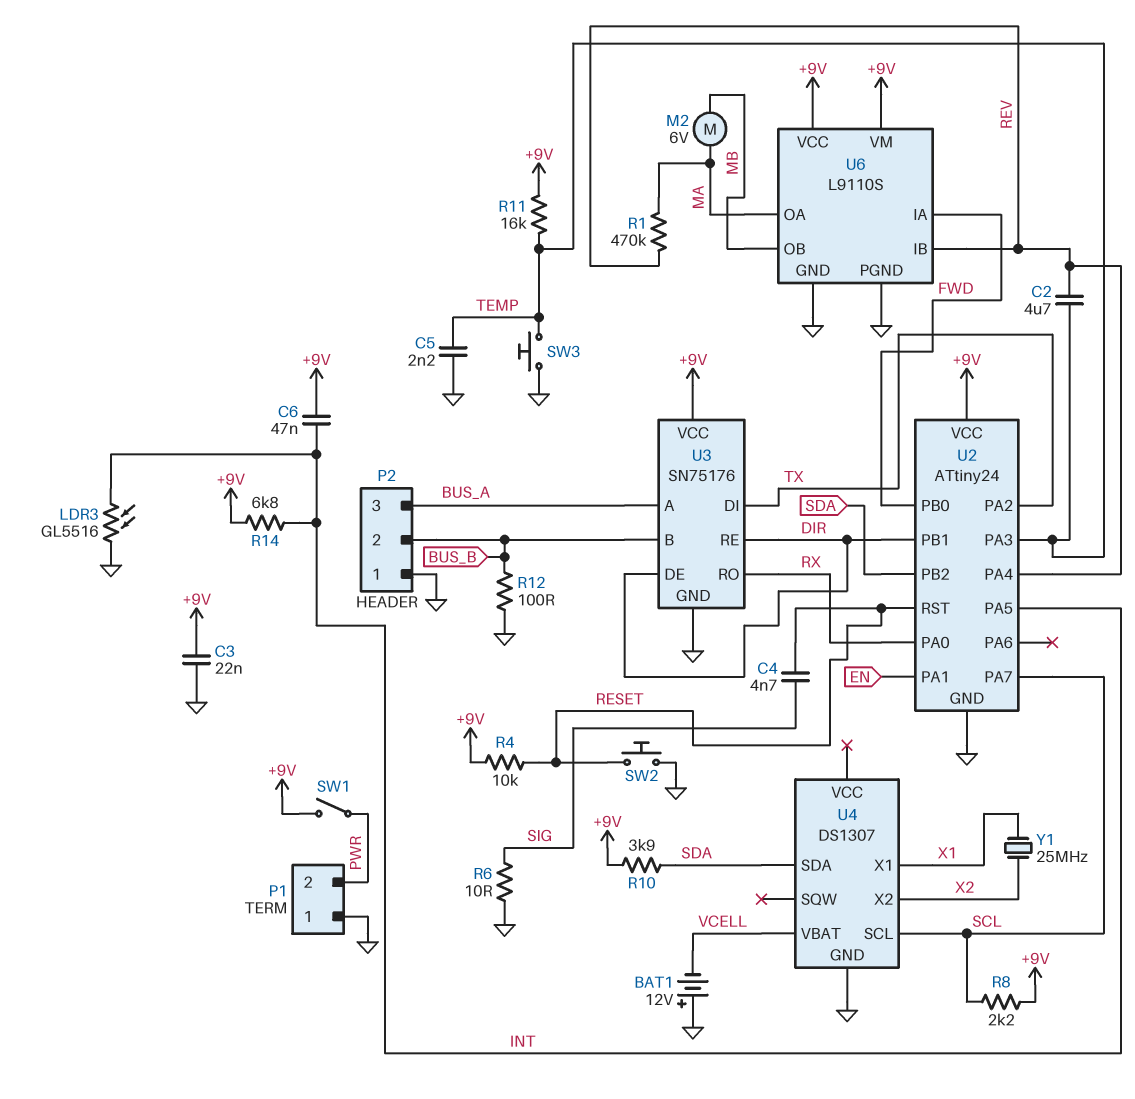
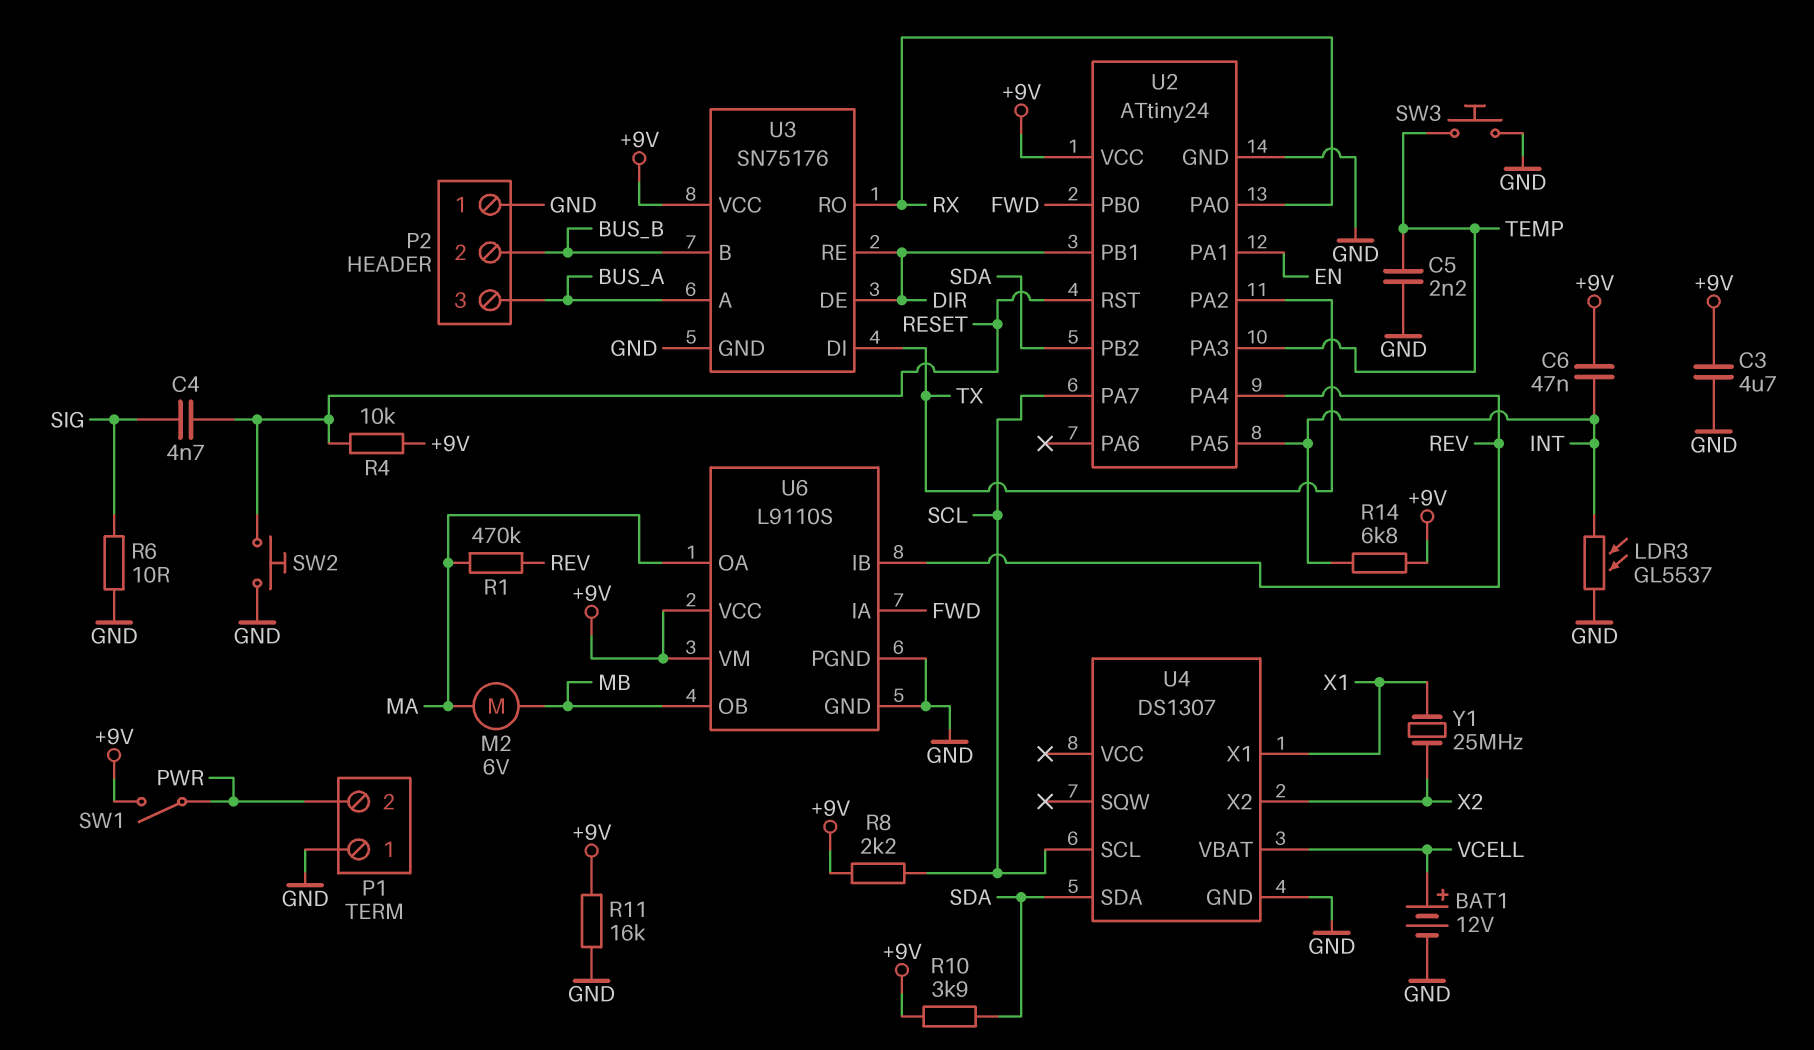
BAT1: 12V (plus GND, minus VCELL) -> 12V (plus VCELL, minus GND)
C2: 4.7uF (REV, TEMP) -> none
C3: 22nF (+9V, GND) -> 4.7uF (+9V, GND)
LDR3: GL5516 (GND, INT) -> GL5537 (GND, INT)
R11: 16k (+9V, TEMP) -> 16k (+9V, GND)
R12: 100 (BUS_B, GND) -> none

